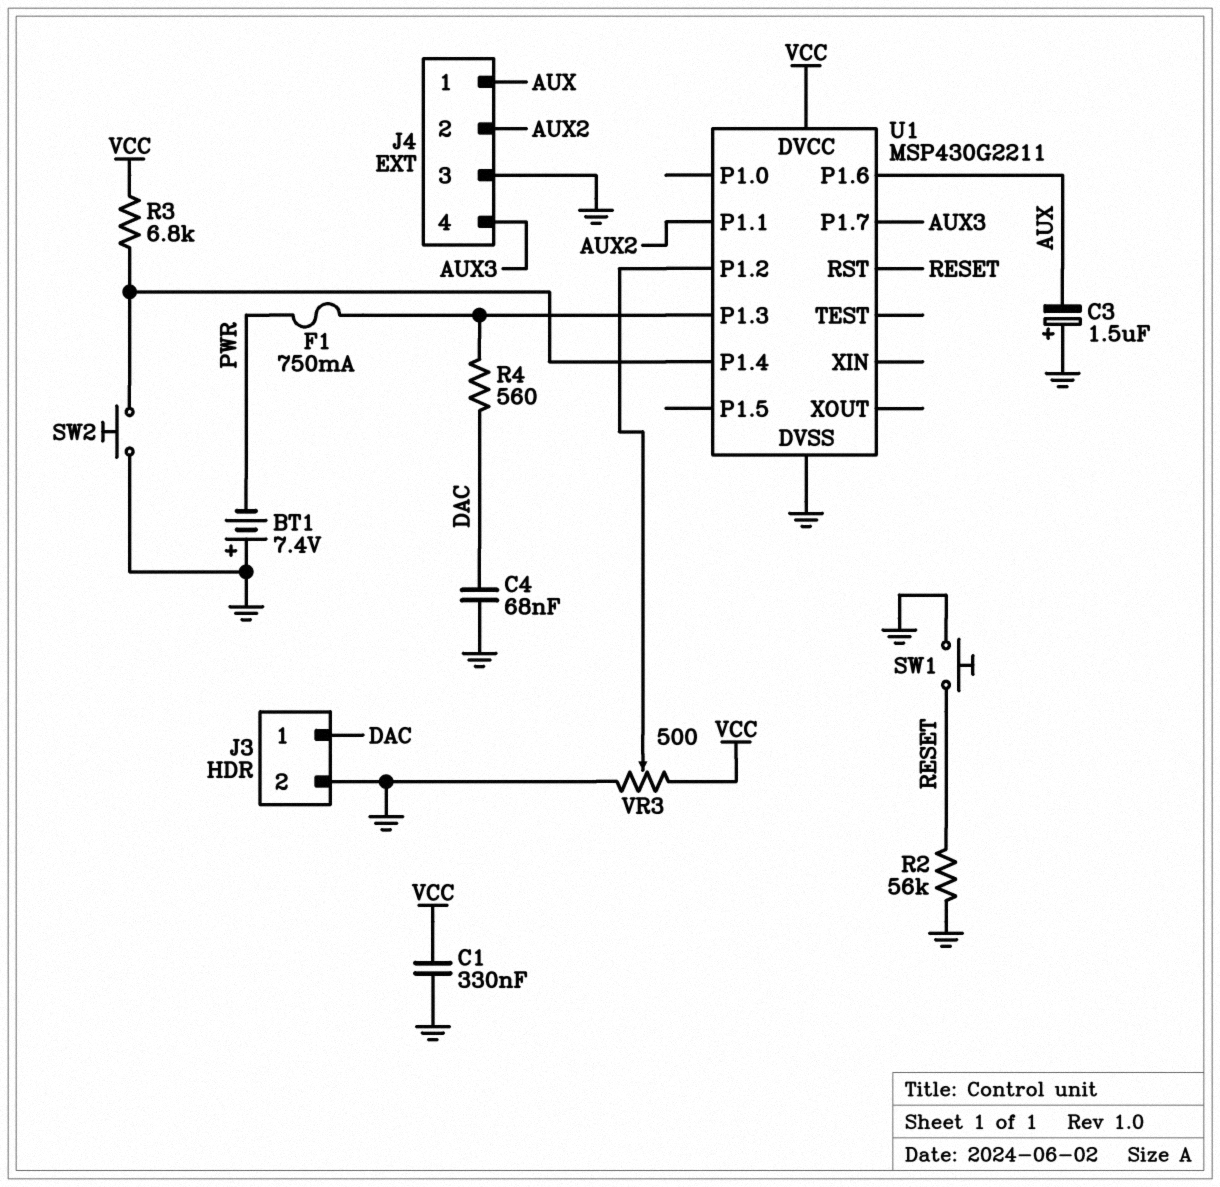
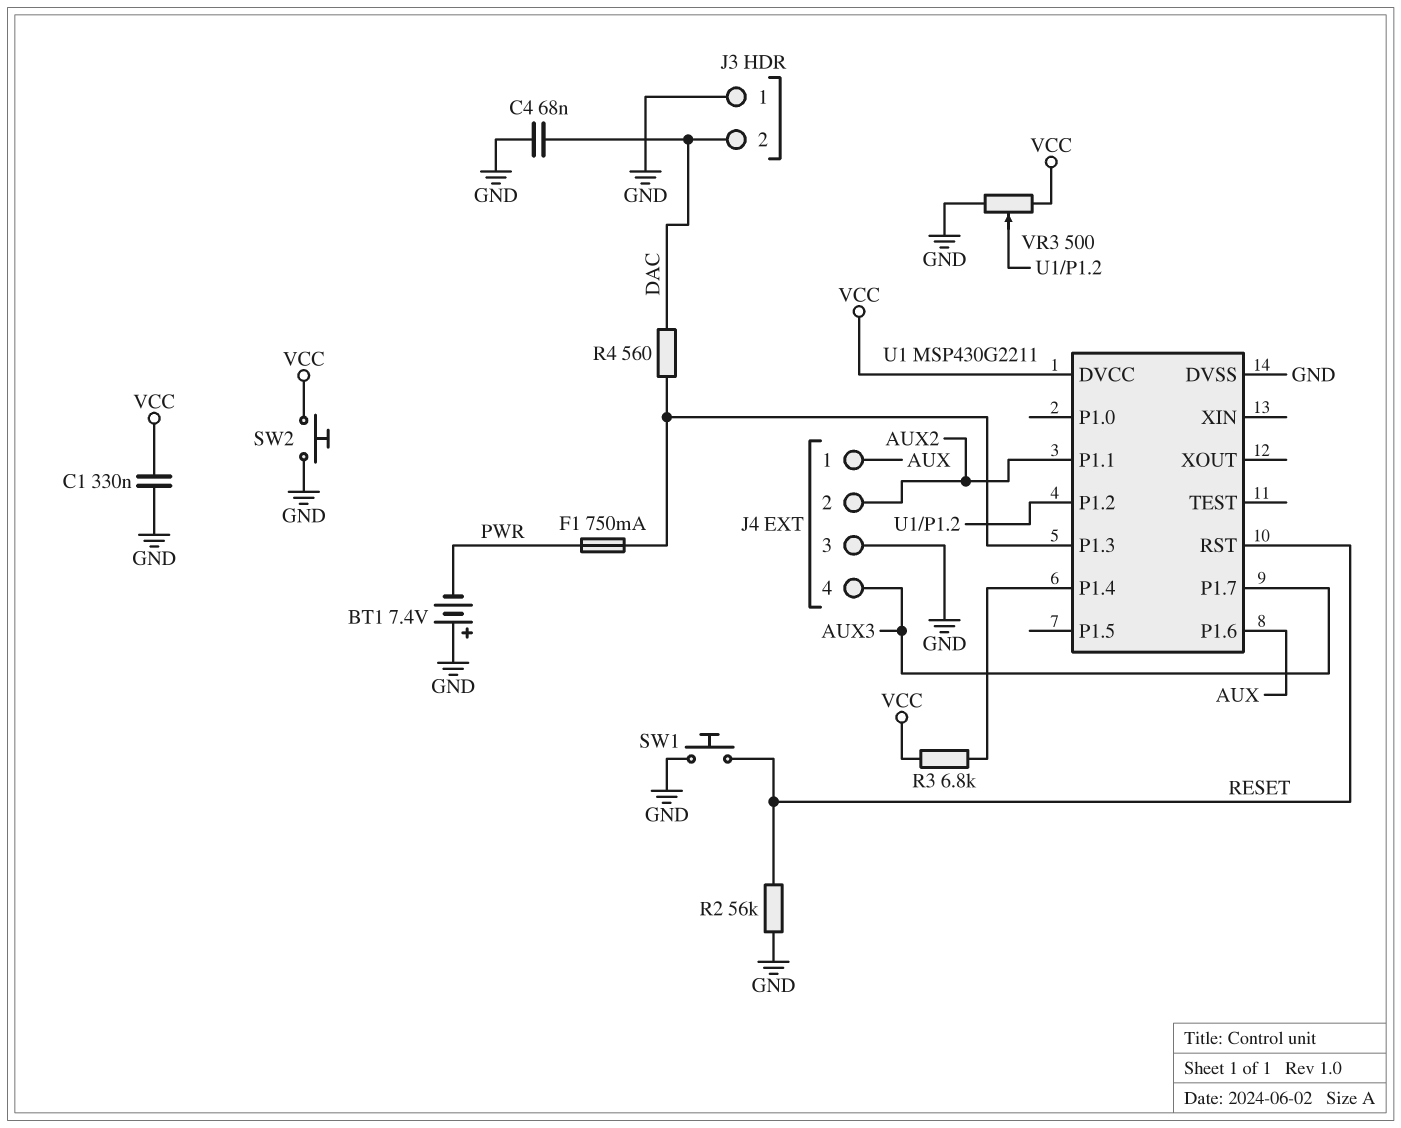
C3: 1.5uF (plus GND, minus AUX) -> none
J3 pin 1: DAC -> GND
J3 pin 2: GND -> DAC
SW2: button (GND, U1/P1.4) -> button (GND, VCC)

